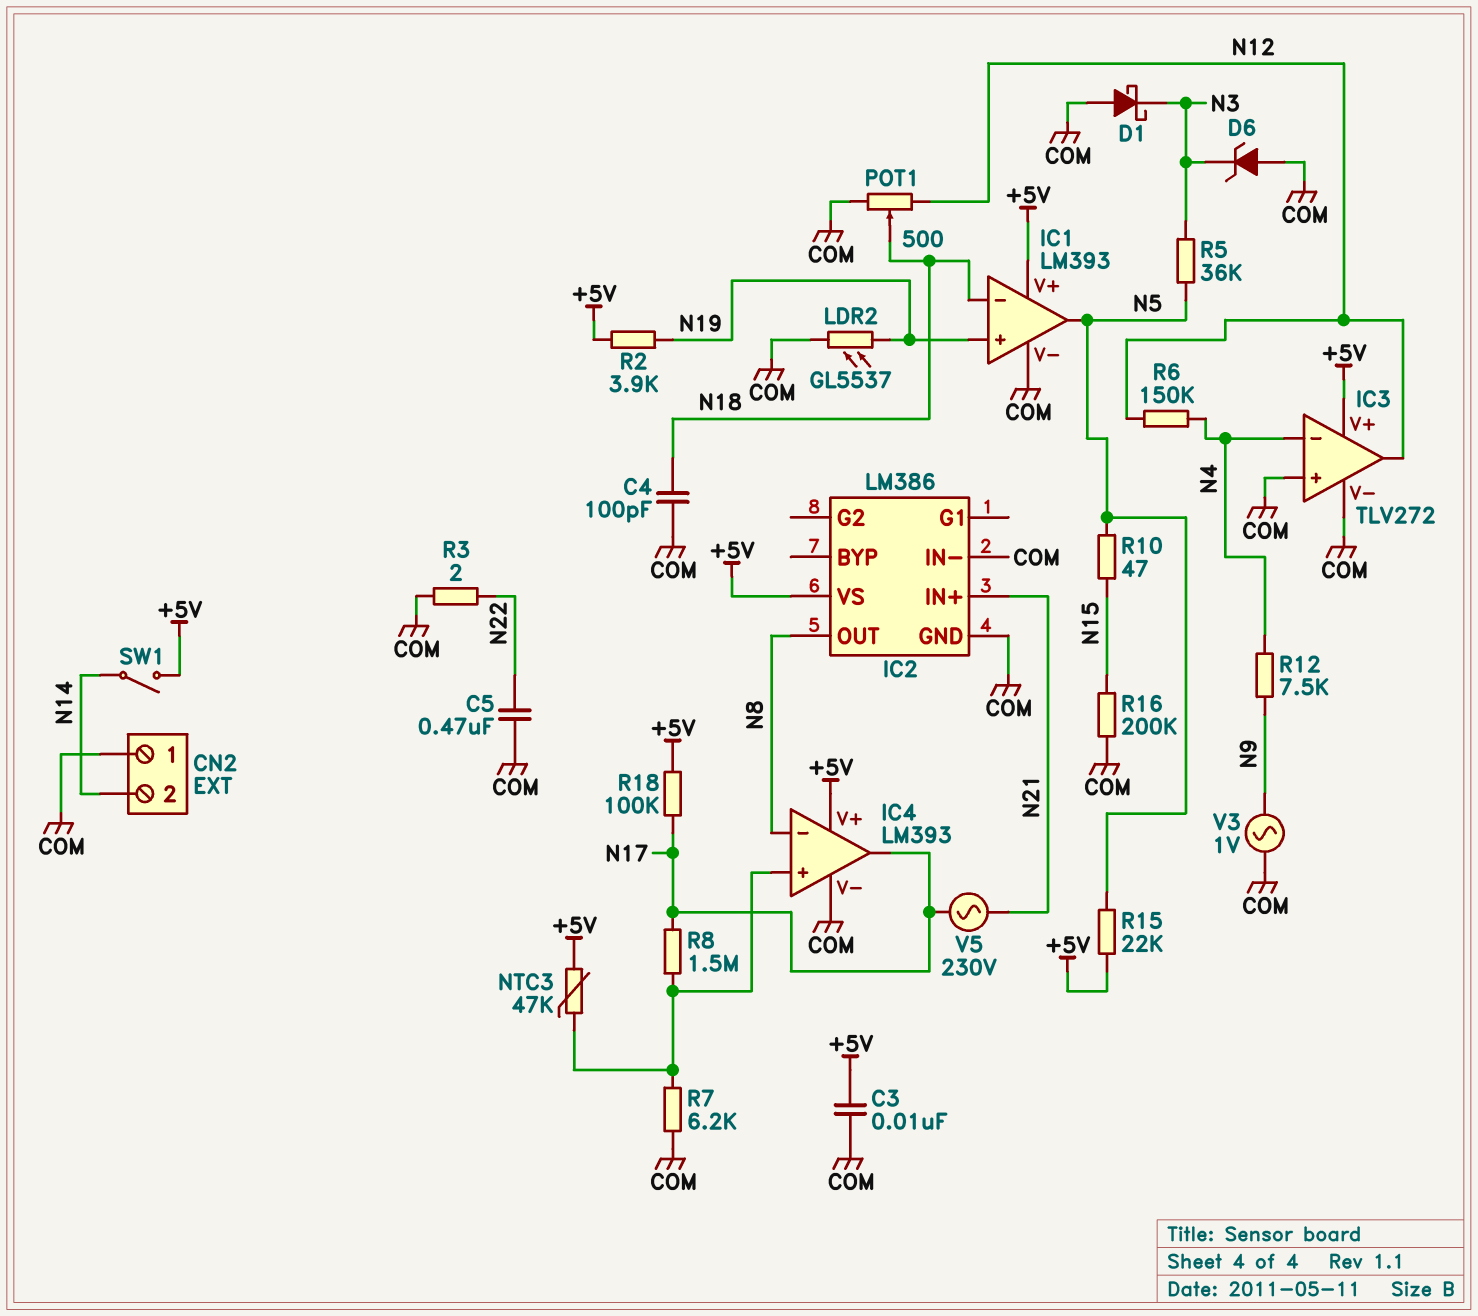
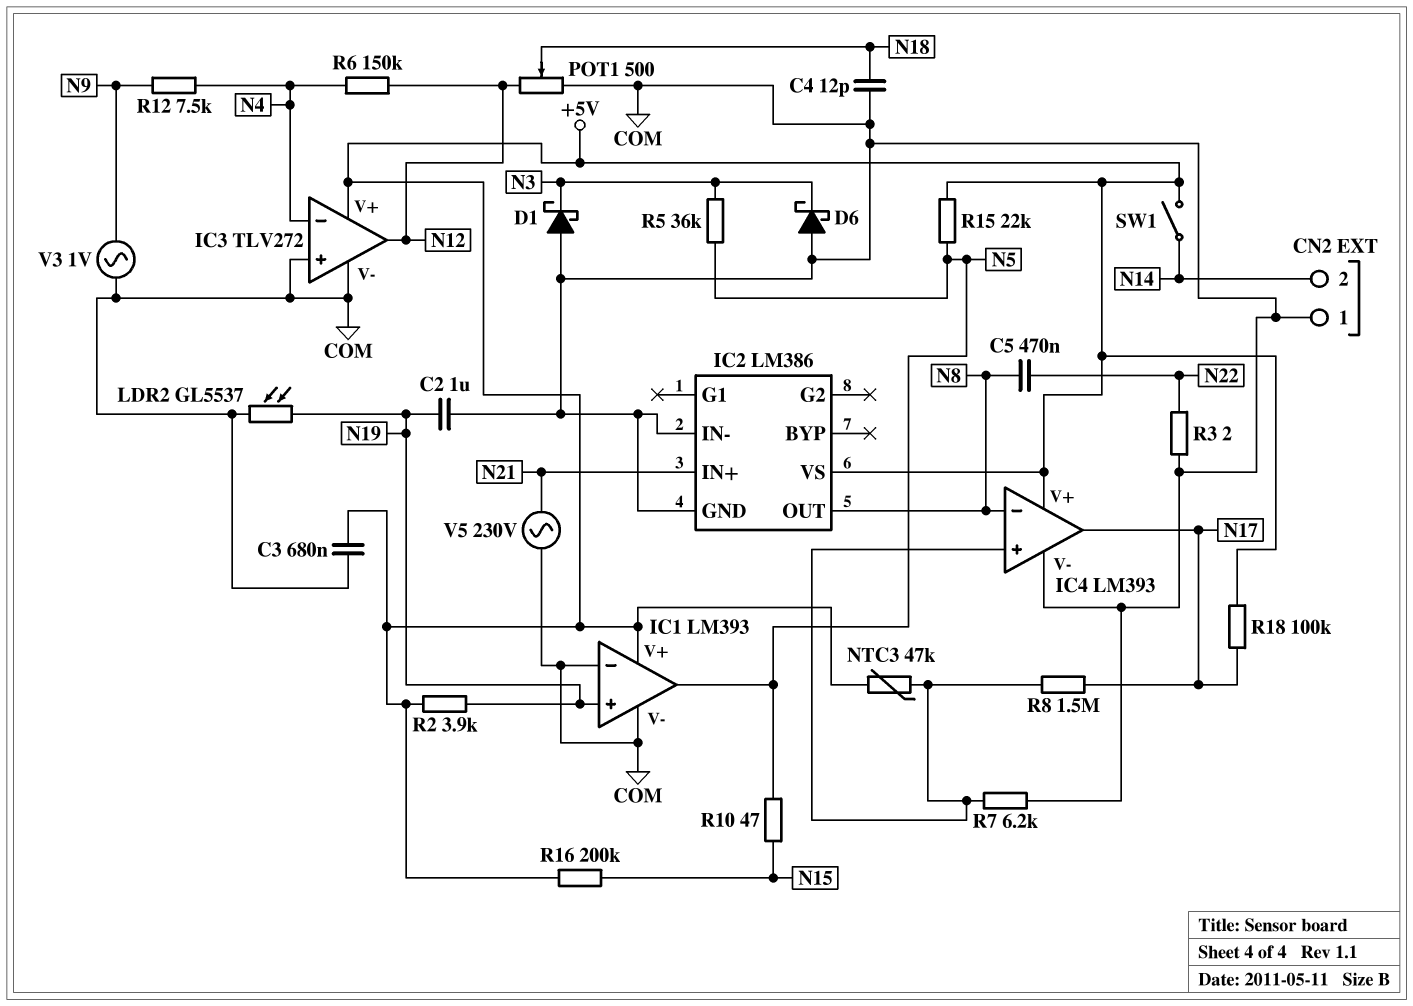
C2: none -> 1uF (COM, N19)
C3: 10nF (+5V, COM) -> 680nF (+5V, COM)
C4: 100pF (COM, N18) -> 12pF (COM, N18)
C5: 470nF (COM, N22) -> 470nF (N8, N22)
D6: zener (A COM, K N3) -> schottky (A COM, K N3)
IC1 pin in-: N18 -> COM
R16: 200k (COM, N15) -> 200k (+5V, N15)
V5: AC 230V (N17, N21) -> AC 230V (COM, N21)

